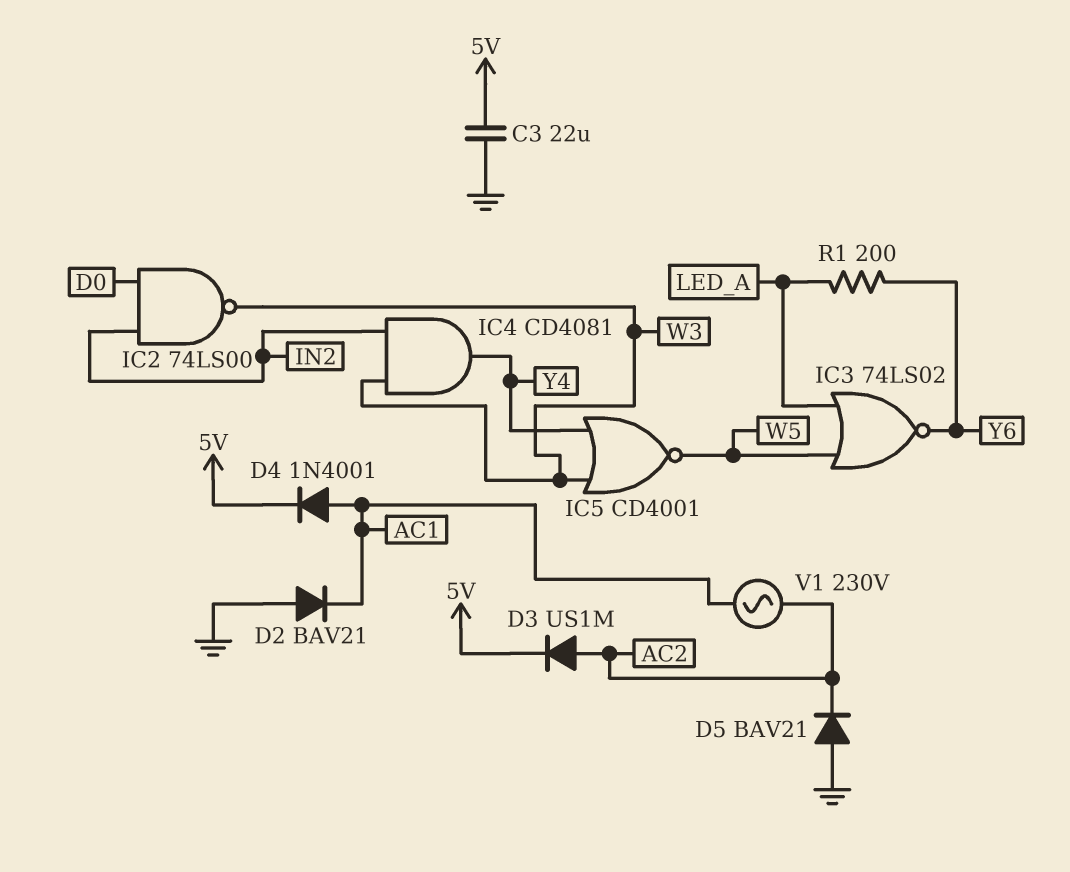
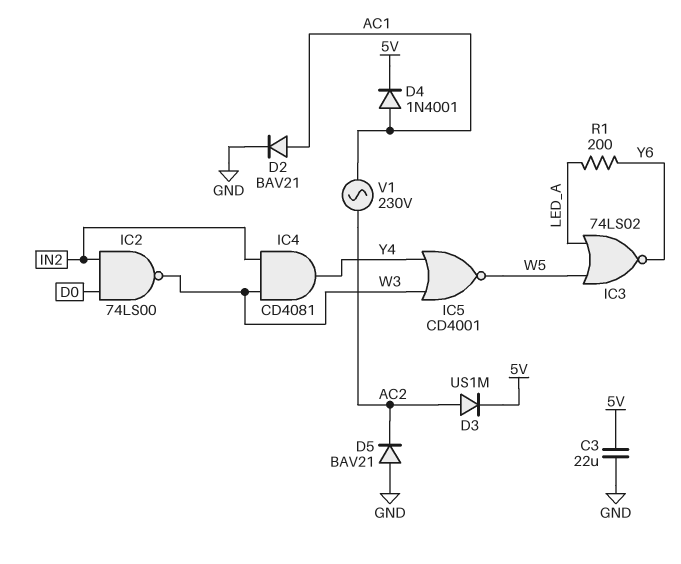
D2: diode BAV21 (A GND, K AC1) -> diode BAV21 (A AC1, K GND)

